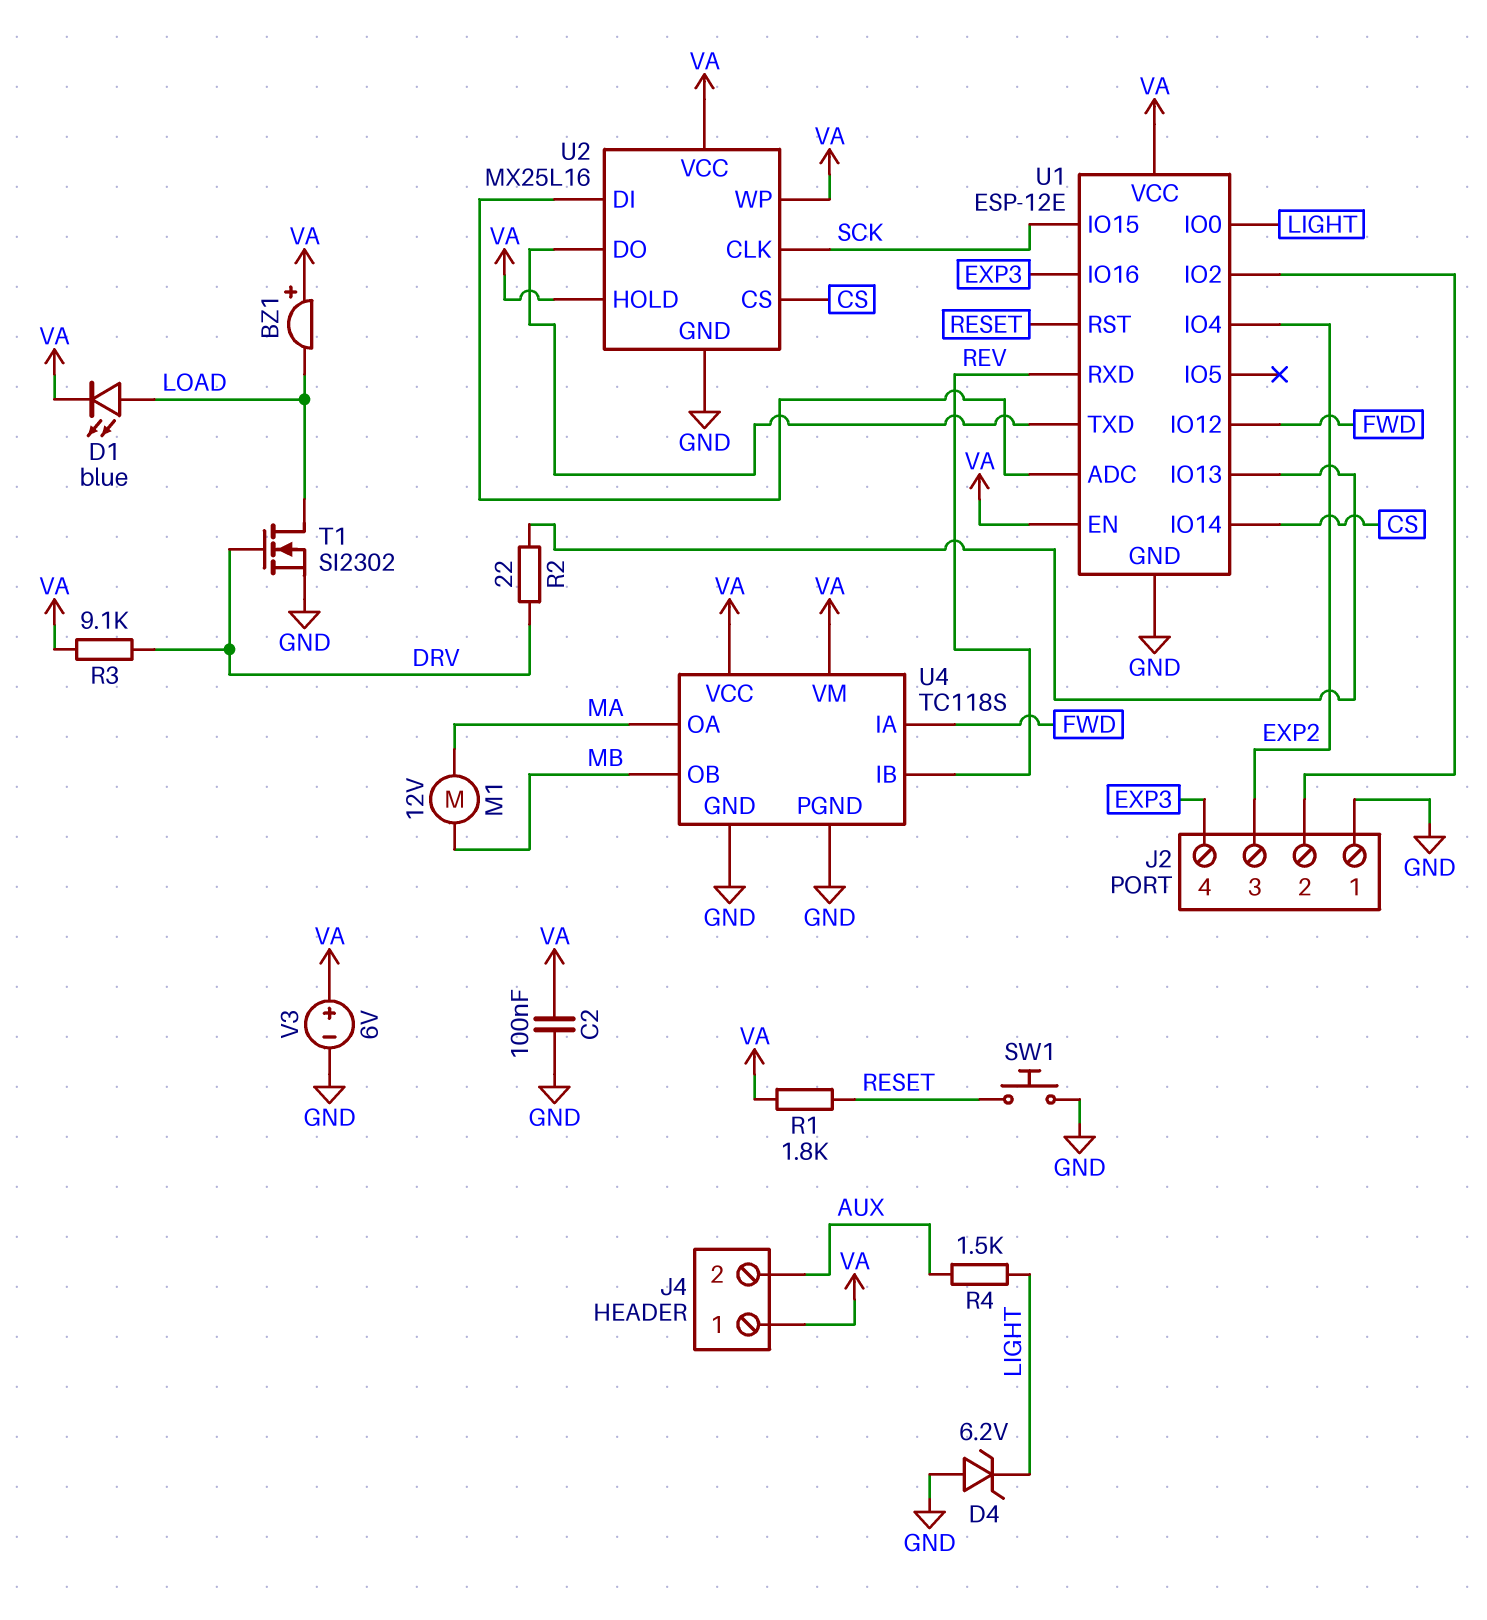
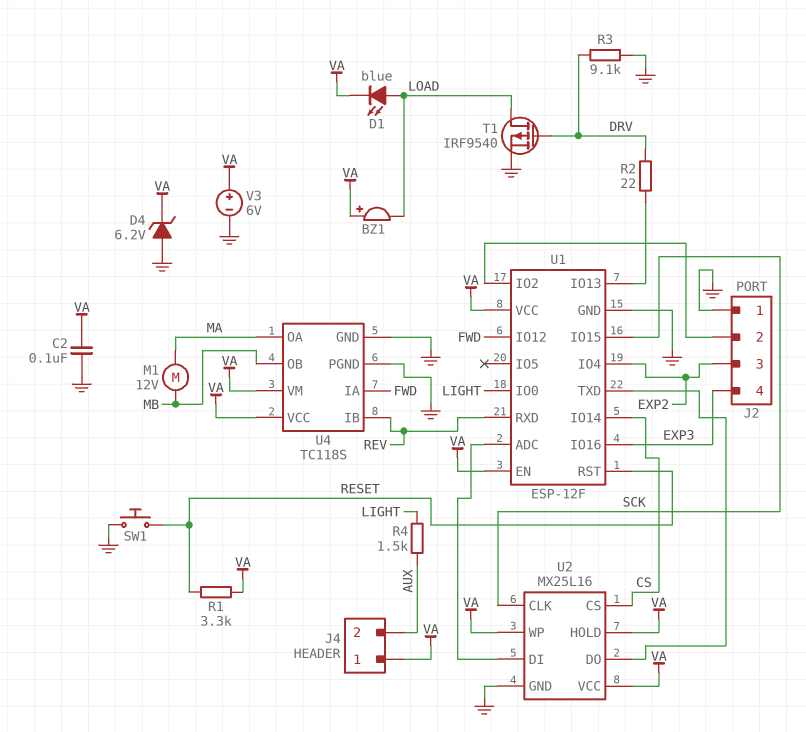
D4: zener 6.2V (A GND, K LIGHT) -> zener 6.2V (A GND, K VA)
R1: 1.8k (RESET, VA) -> 3.3k (RESET, VA)
R3: 9.1k (DRV, VA) -> 9.1k (DRV, GND)
T1: NMOS SI2302 (G DRV, D LOAD, S GND) -> PMOS IRF9540 (G DRV, D LOAD, S GND)
U1: ESP-12E -> ESP-12F

